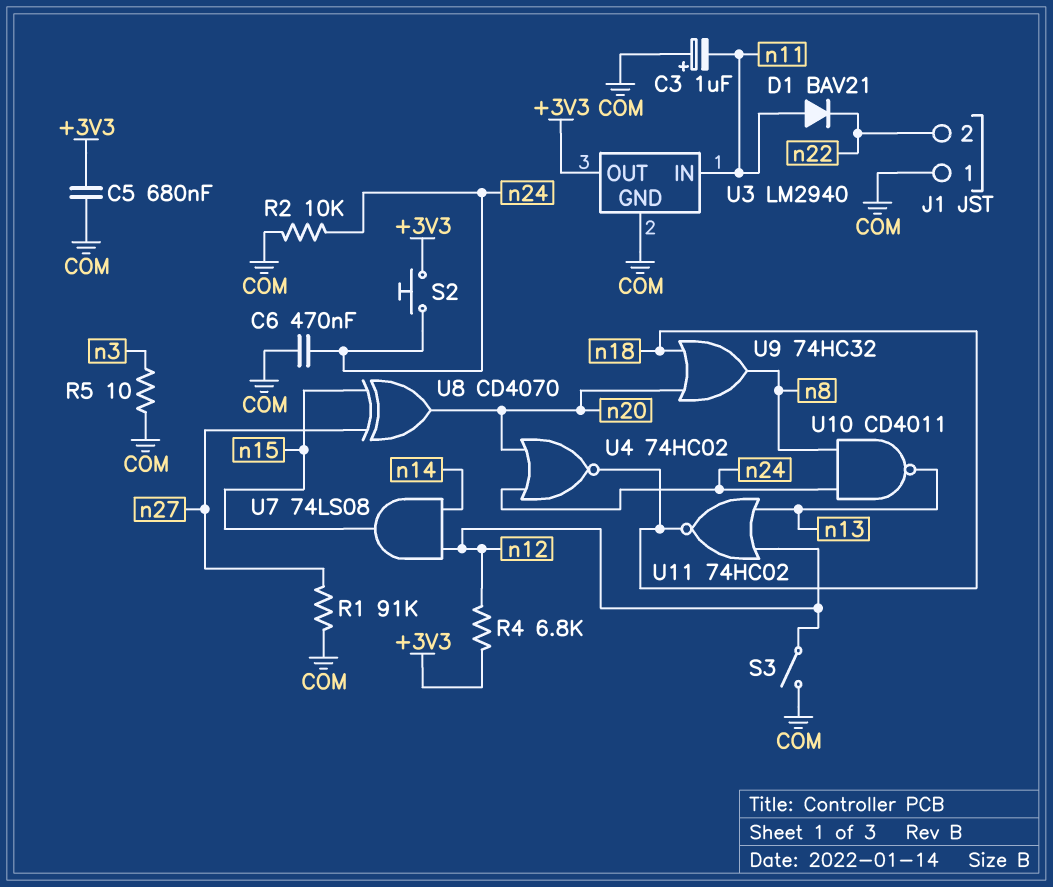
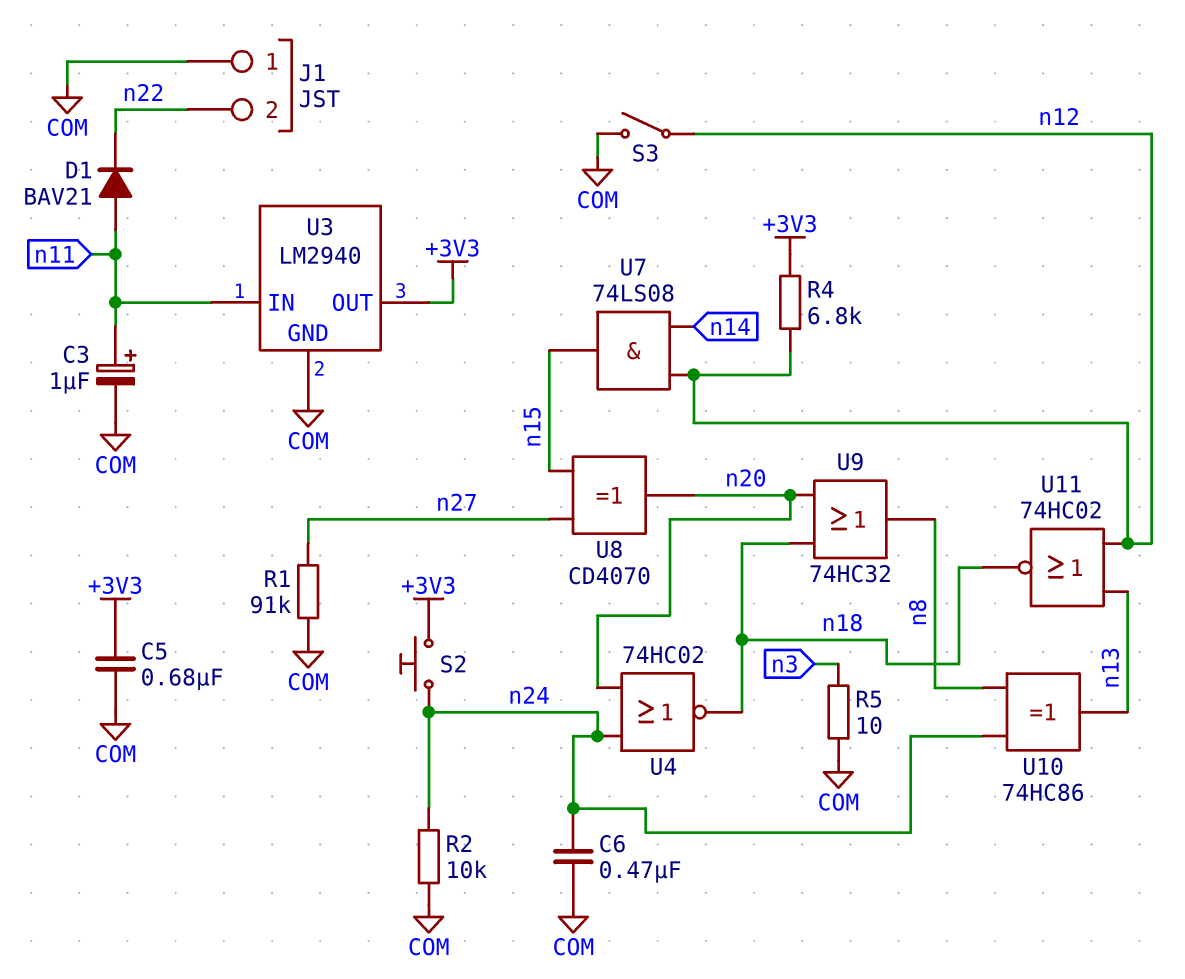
C3: 1uF (plus COM, minus n11) -> 1uF (plus n11, minus COM)
U10: NAND CD4011 (in n8, in n24, out n13) -> XOR 74HC86 (in n8, in n24, out n13)

